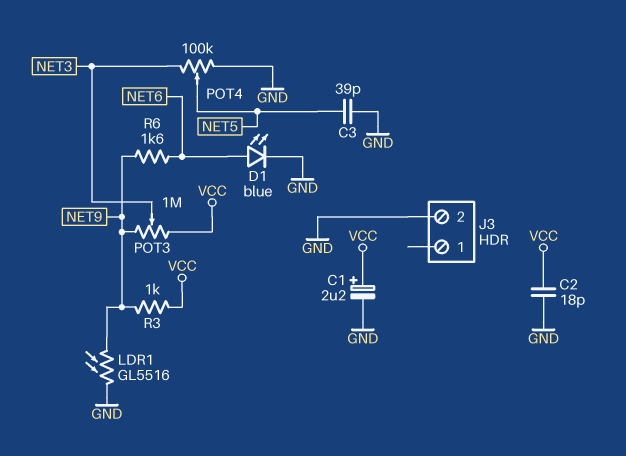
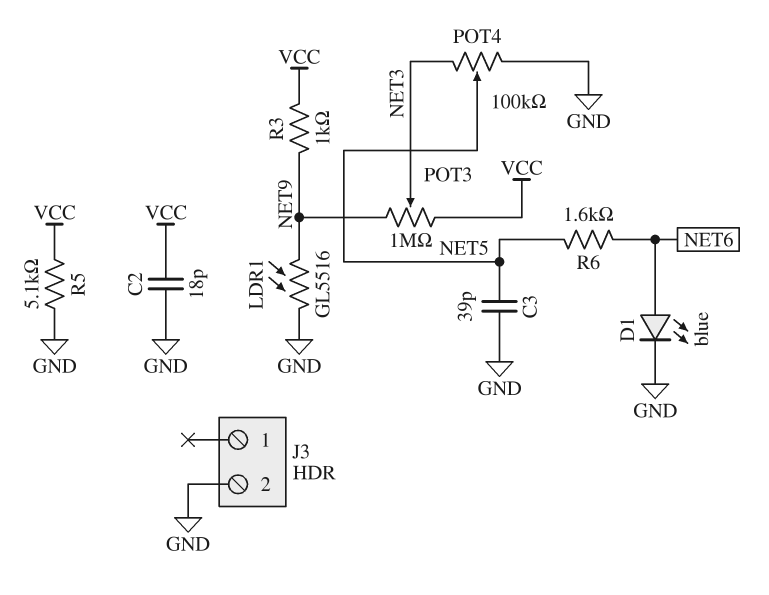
C1: 2.2uF (plus VCC, minus GND) -> none
R5: none -> 5.1k (GND, VCC)
R6: 1.6k (NET6, NET9) -> 1.6k (NET5, NET6)

